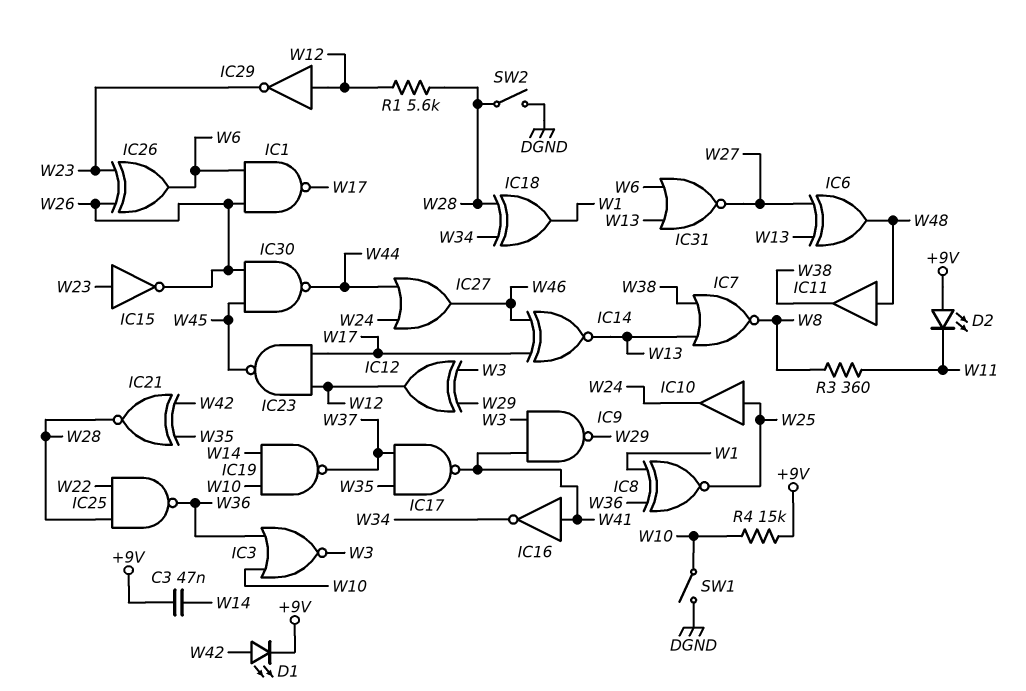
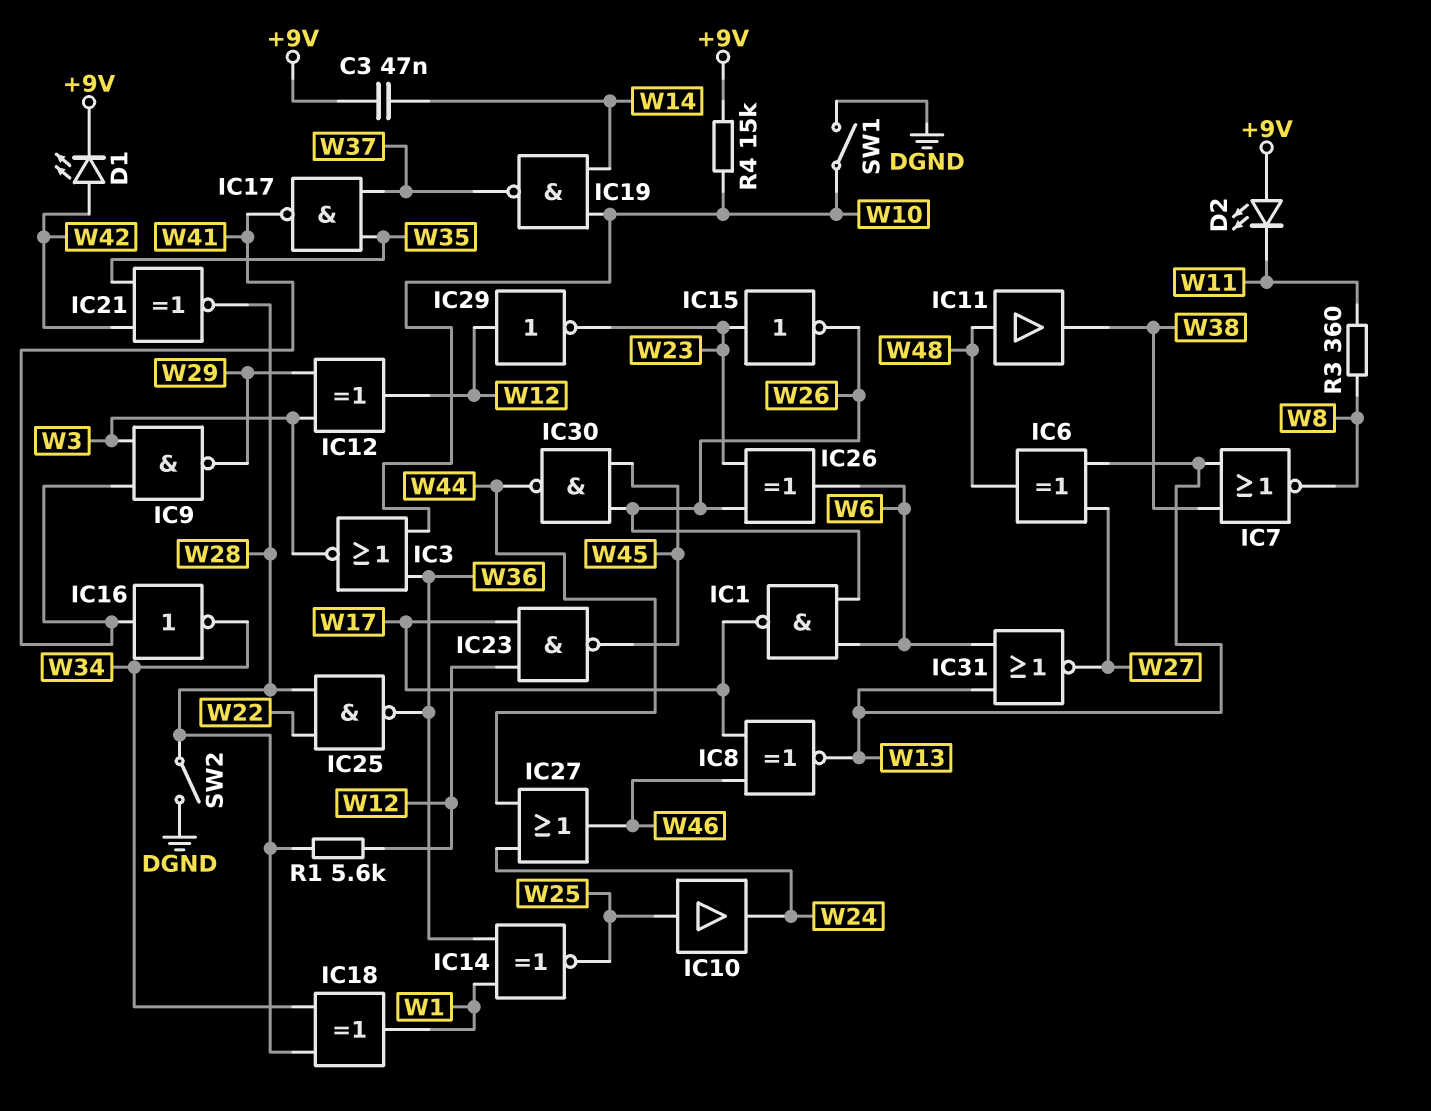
IC8: XNOR (in W1, in W36, out W25) -> XNOR (in W17, in W46, out W13)
IC14: XNOR (in W17, in W46, out W13) -> XNOR (in W1, in W36, out W25)

